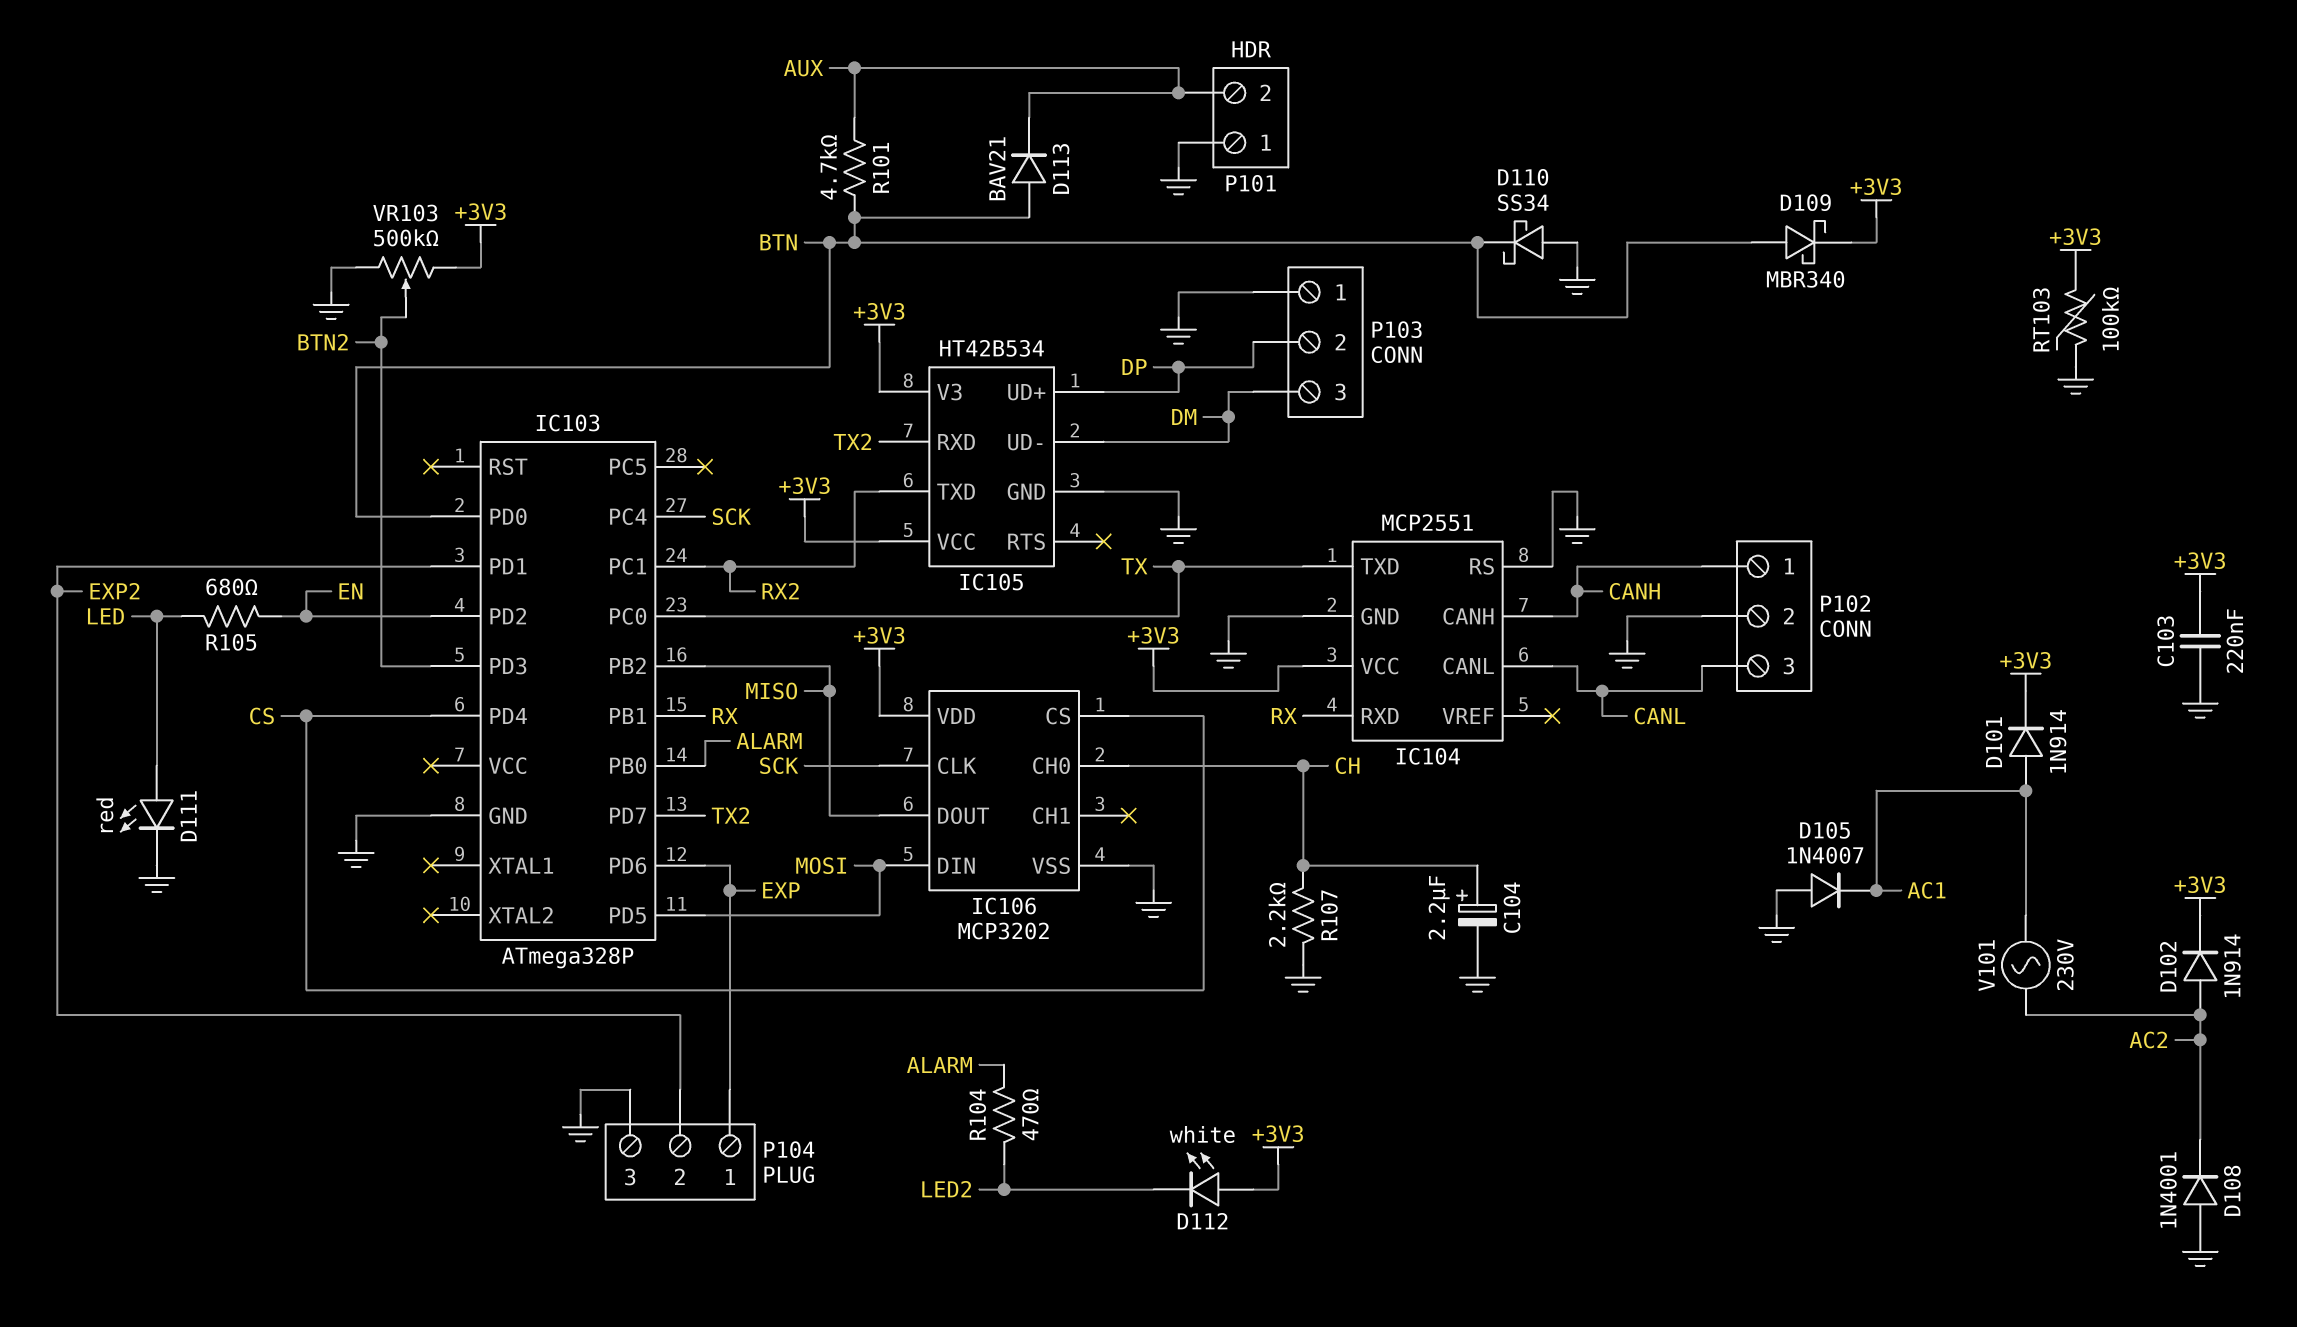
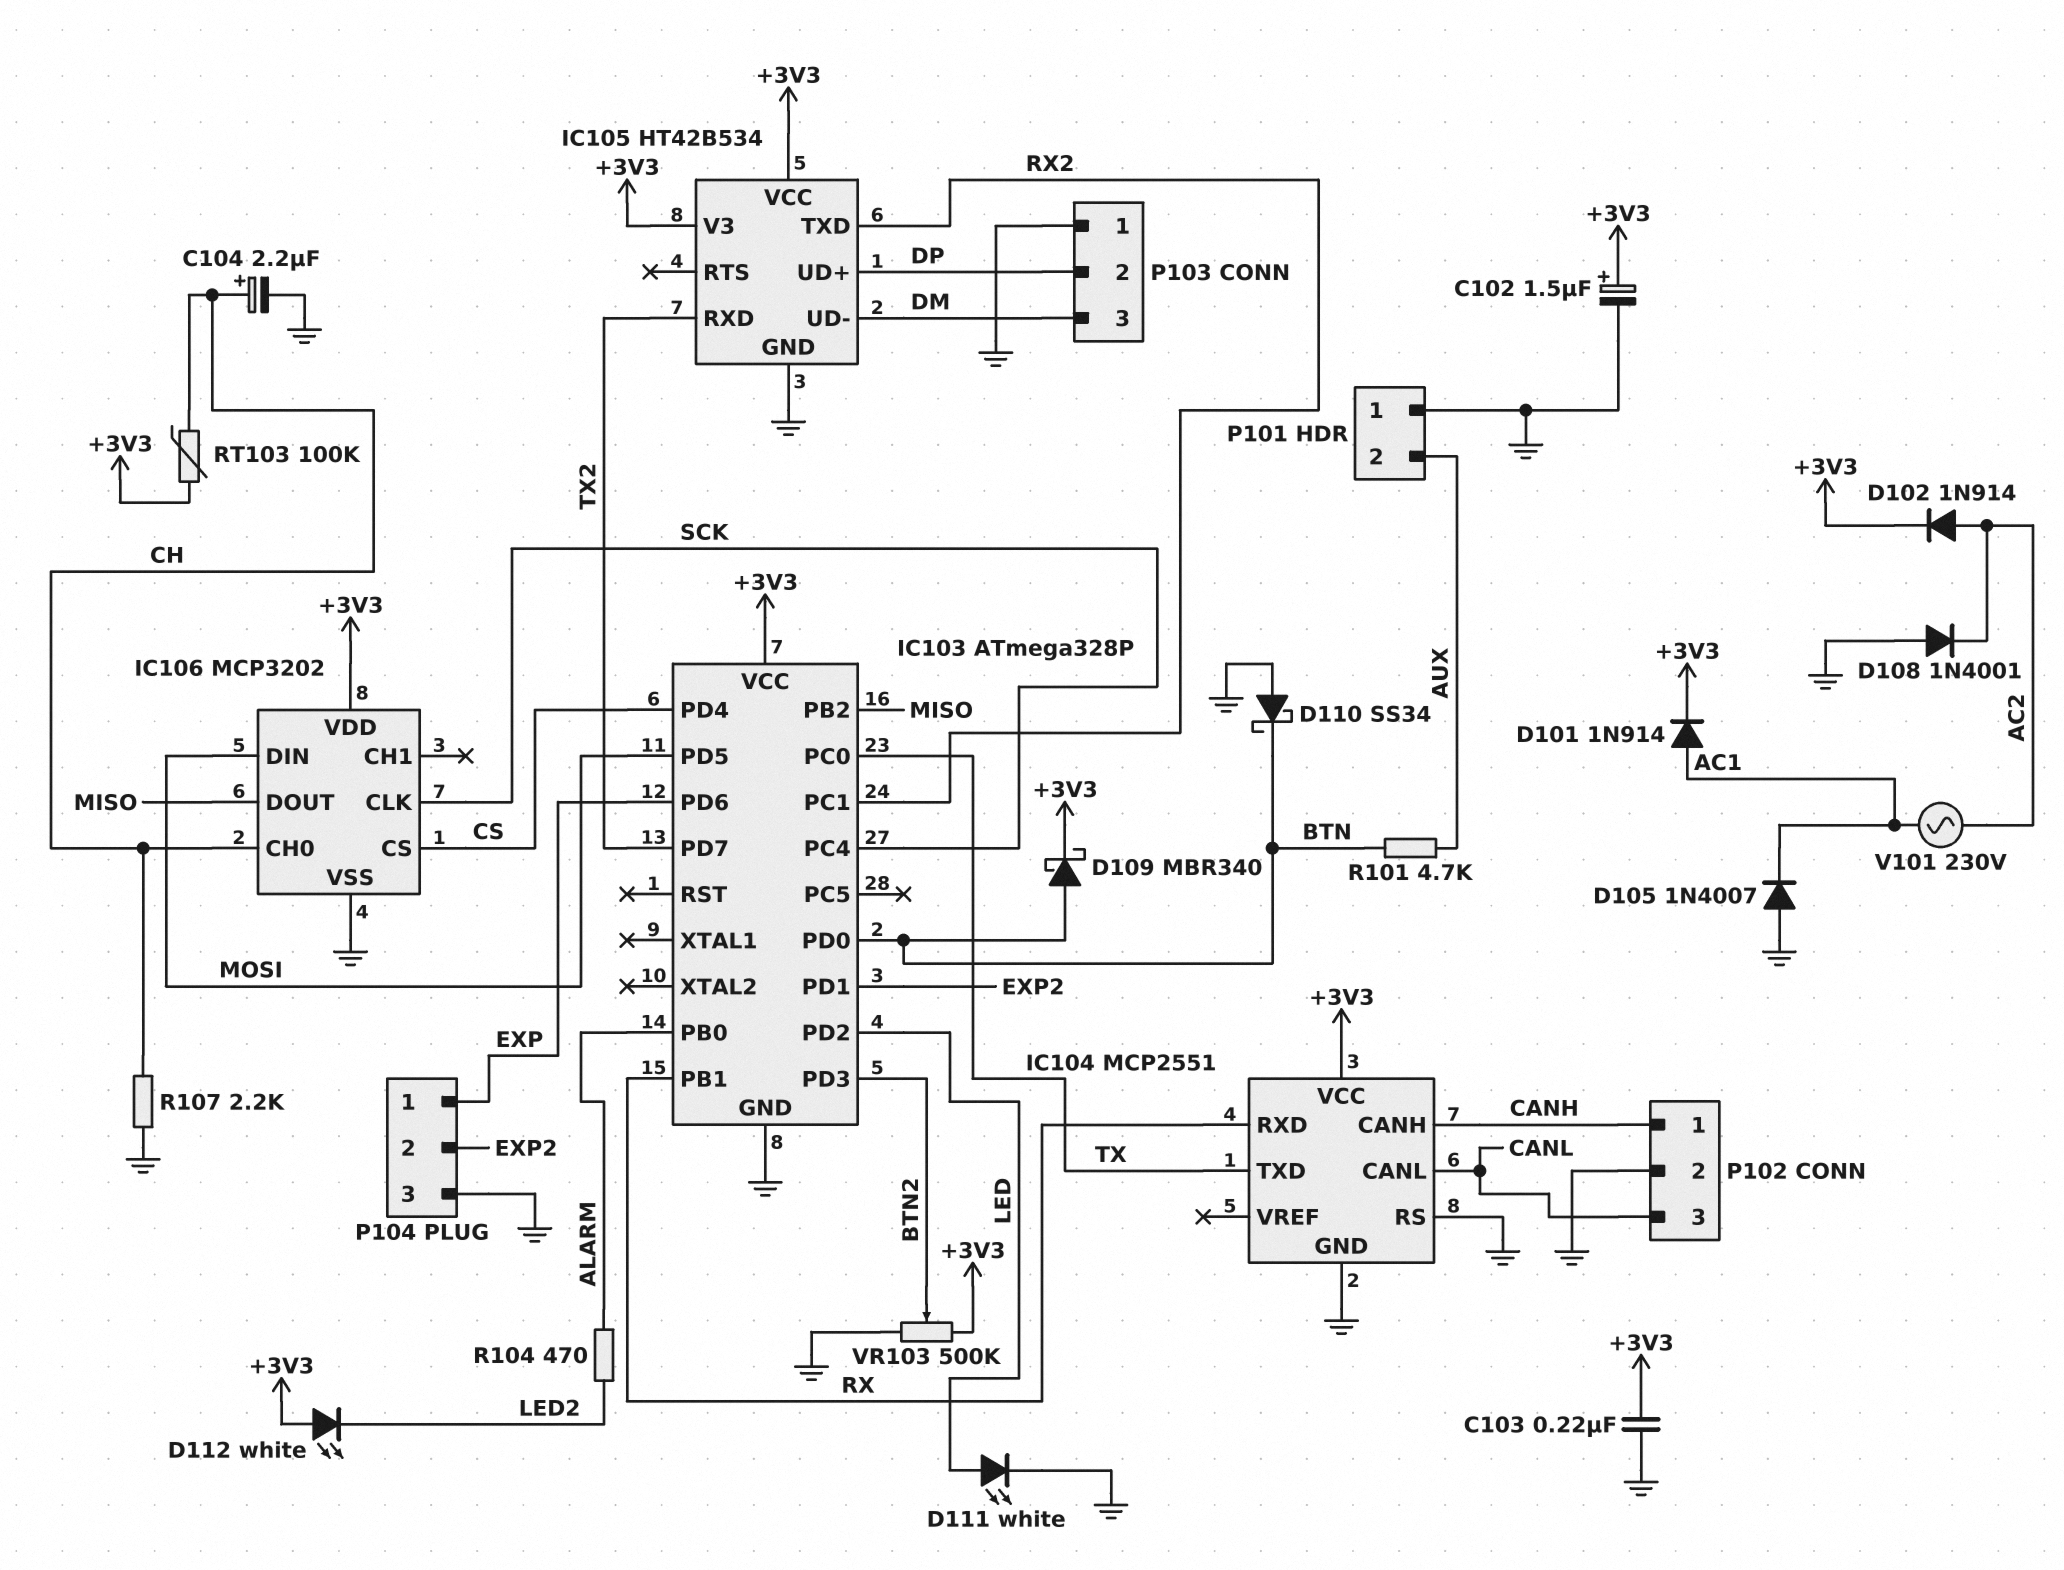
C102: none -> 1.5uF (plus +3V3, minus GND)
D111: LED red (A LED, K GND) -> LED white (A LED, K GND)
D113: diode BAV21 (A BTN, K AUX) -> none
IC103 pin PD2: EN -> LED
IC103 pin VCC: none -> +3V3
R105: 680 (EN, LED) -> none
RT103: 100k (+3V3, GND) -> 100k (+3V3, CH)

